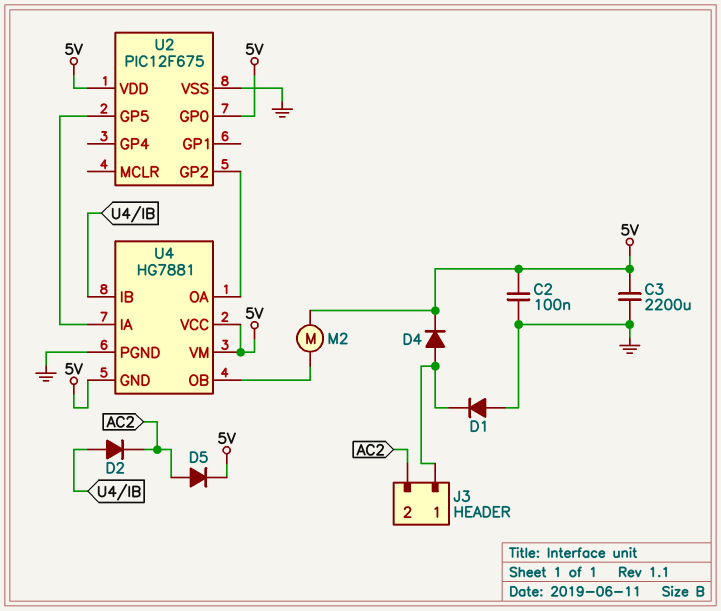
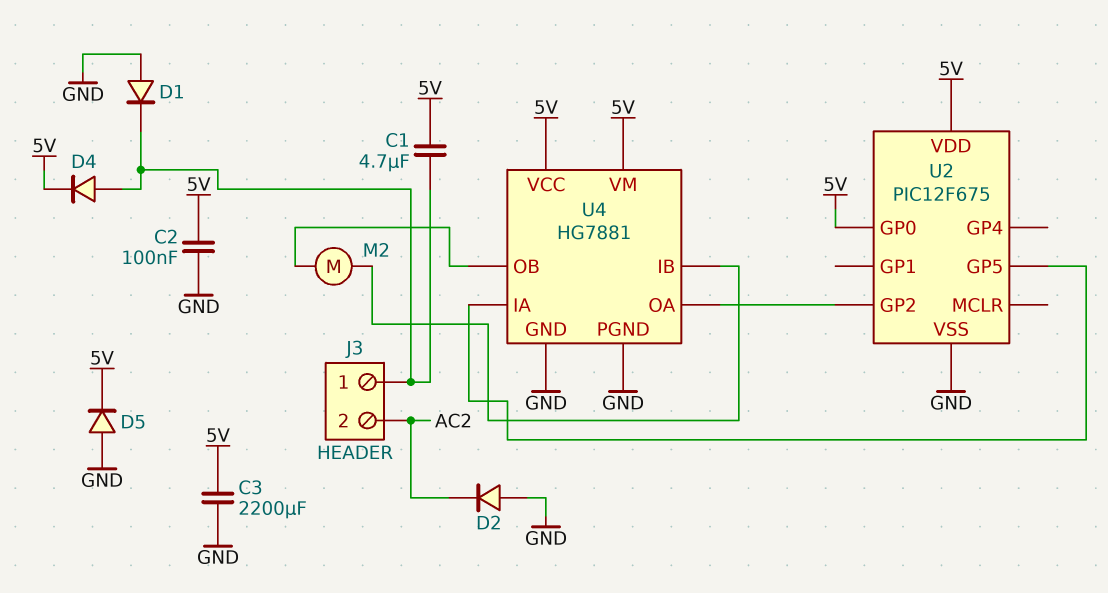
C1: none -> 4.7uF (5V, J3/1)
D2: diode (A U4/IB, K AC2) -> diode (A GND, K AC2)
D5: diode (A AC2, K 5V) -> diode (A GND, K 5V)
M2: motor (5V, U4/OB) -> motor (U4/IB, U4/OB)
U4 pin GND: 5V -> GND

